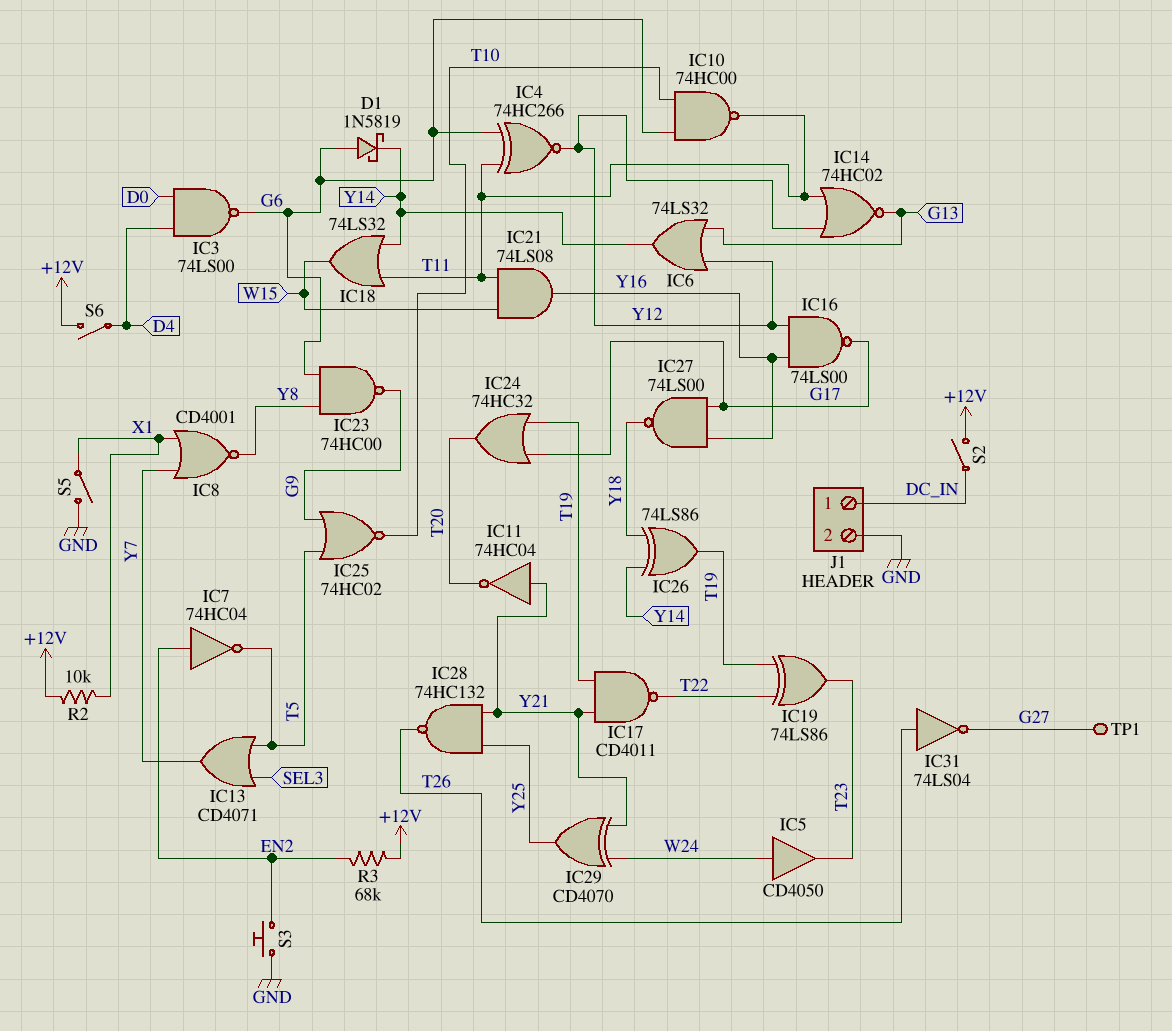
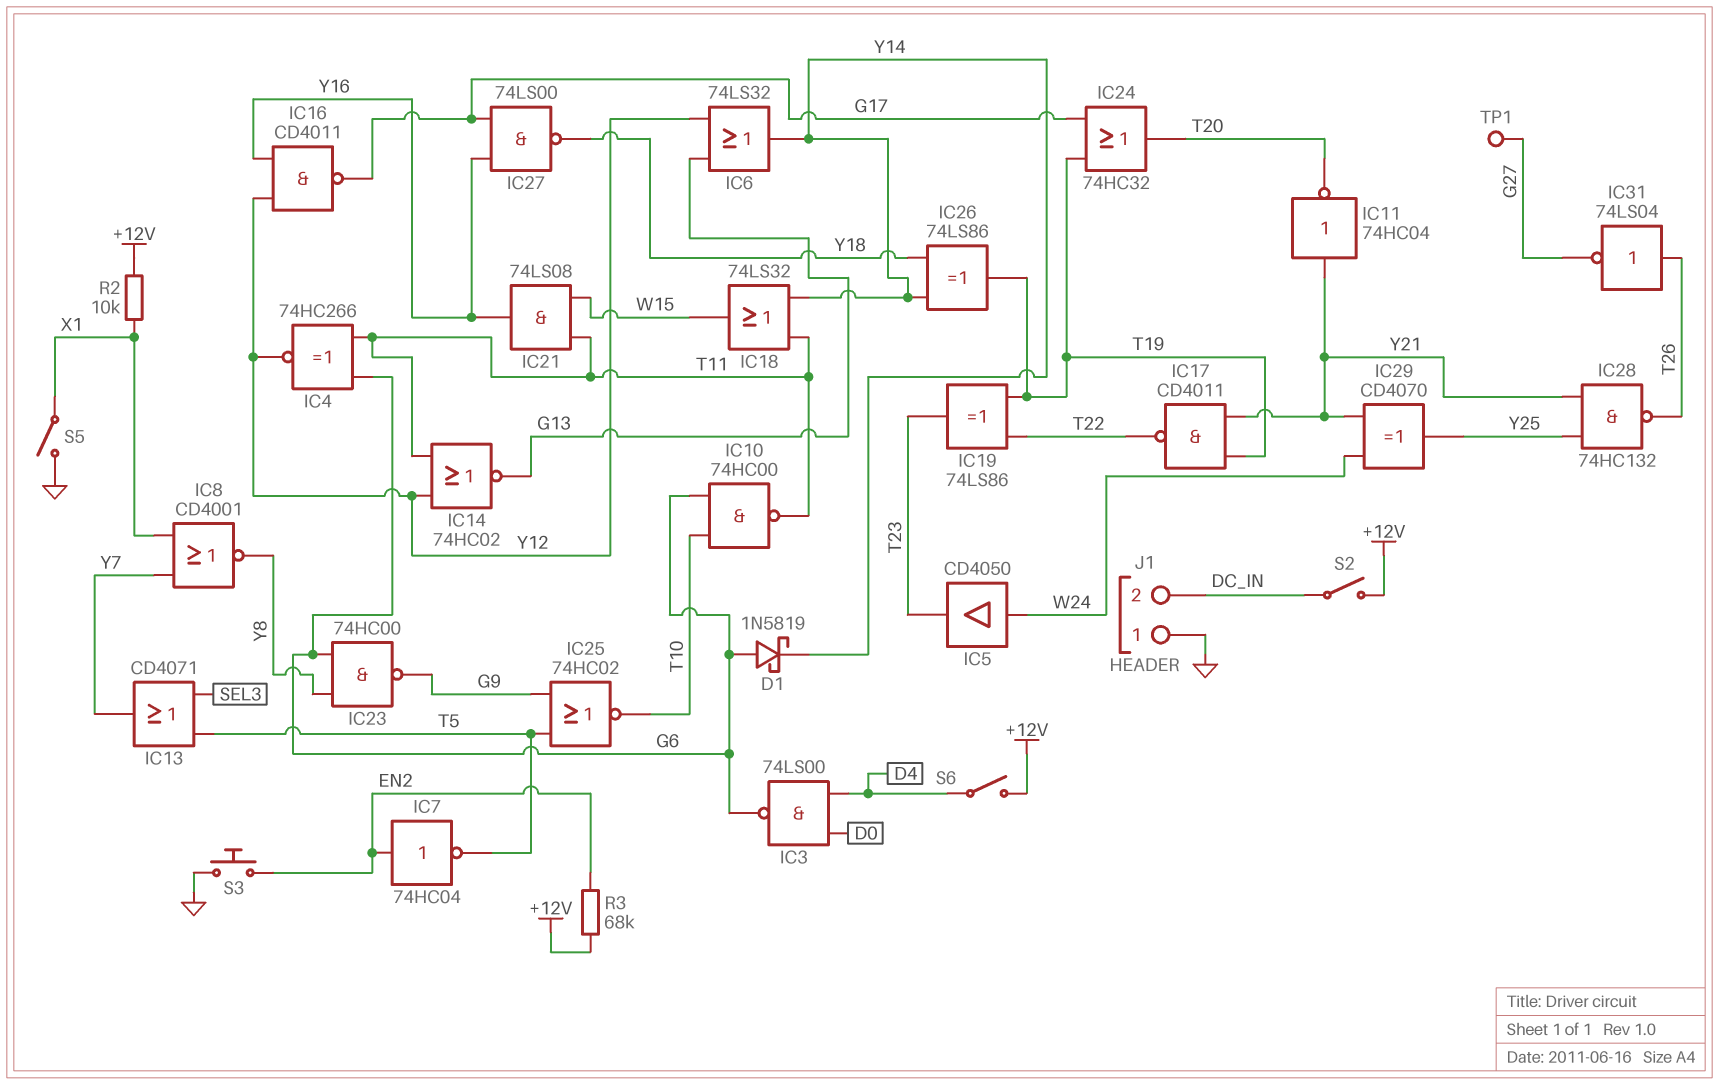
IC16: NAND 74LS00 (in Y12, in Y16, out G17) -> NAND CD4011 (in Y12, in Y16, out G17)
J1 pin 1: DC_IN -> GND
J1 pin 2: GND -> DC_IN

